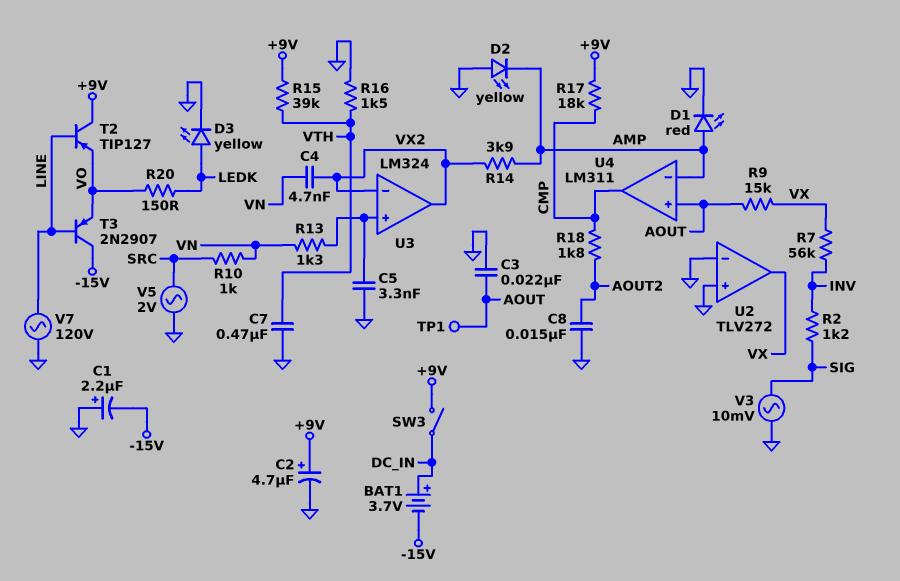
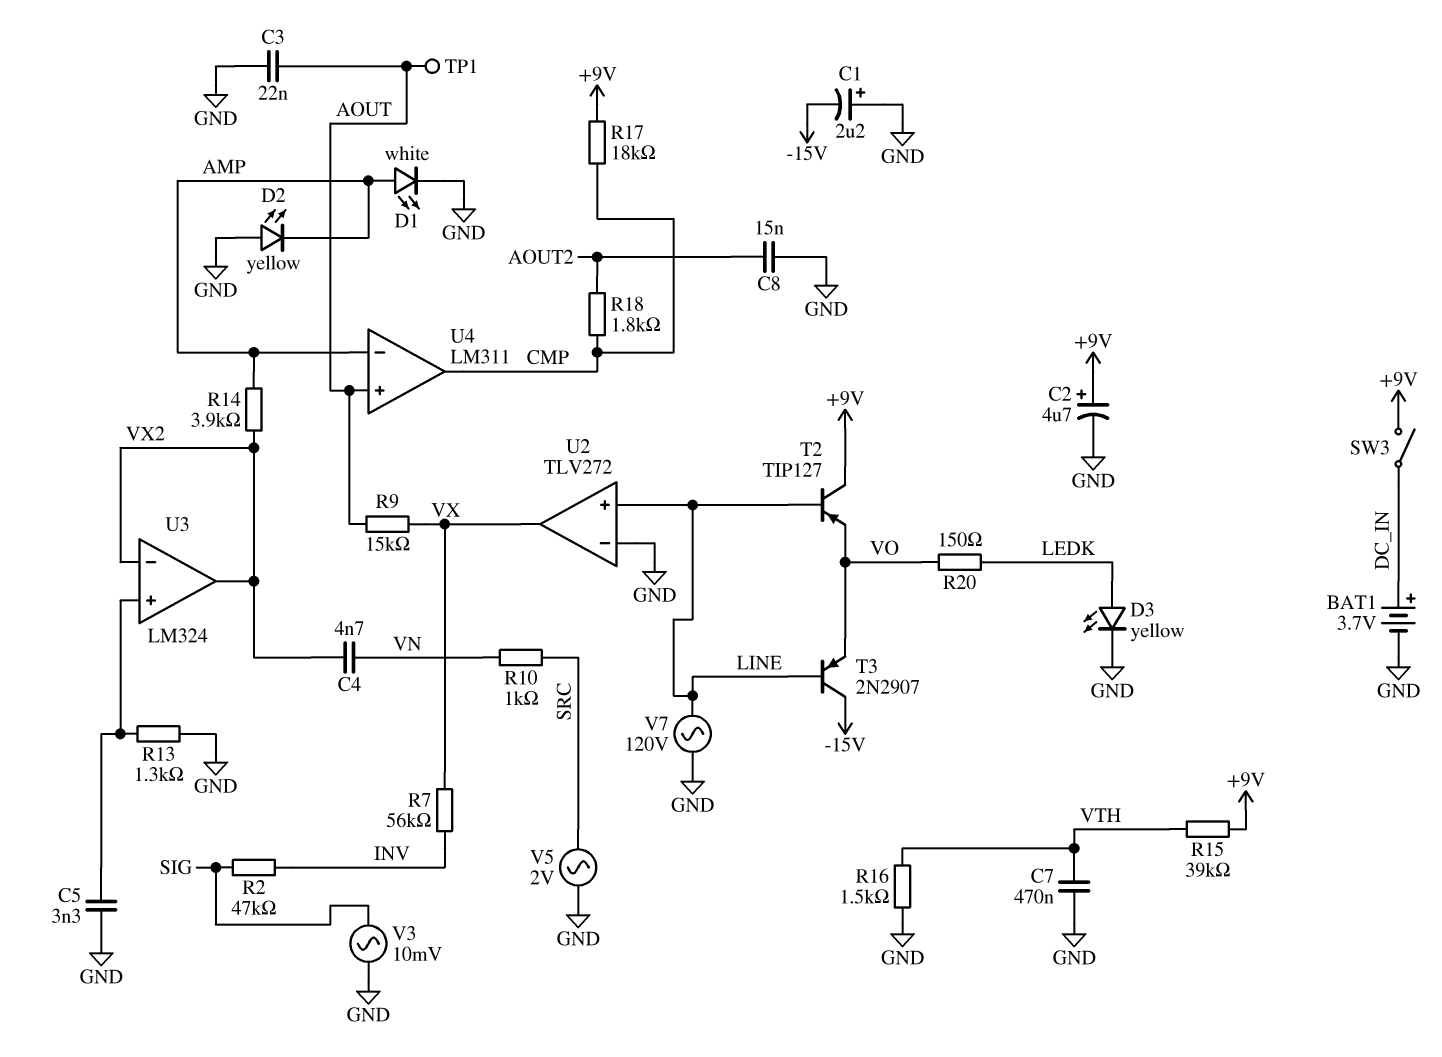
BAT1: 3.7V (plus DC_IN, minus -15V) -> 3.7V (plus DC_IN, minus GND)
D1: LED red (A AMP, K GND) -> LED white (A AMP, K GND)
R2: 1.2k (INV, SIG) -> 47k (INV, SIG)
R13: 1.3k (U3/in+, VN) -> 1.3k (GND, U3/in+)
U2 pin in+: GND -> LINE

